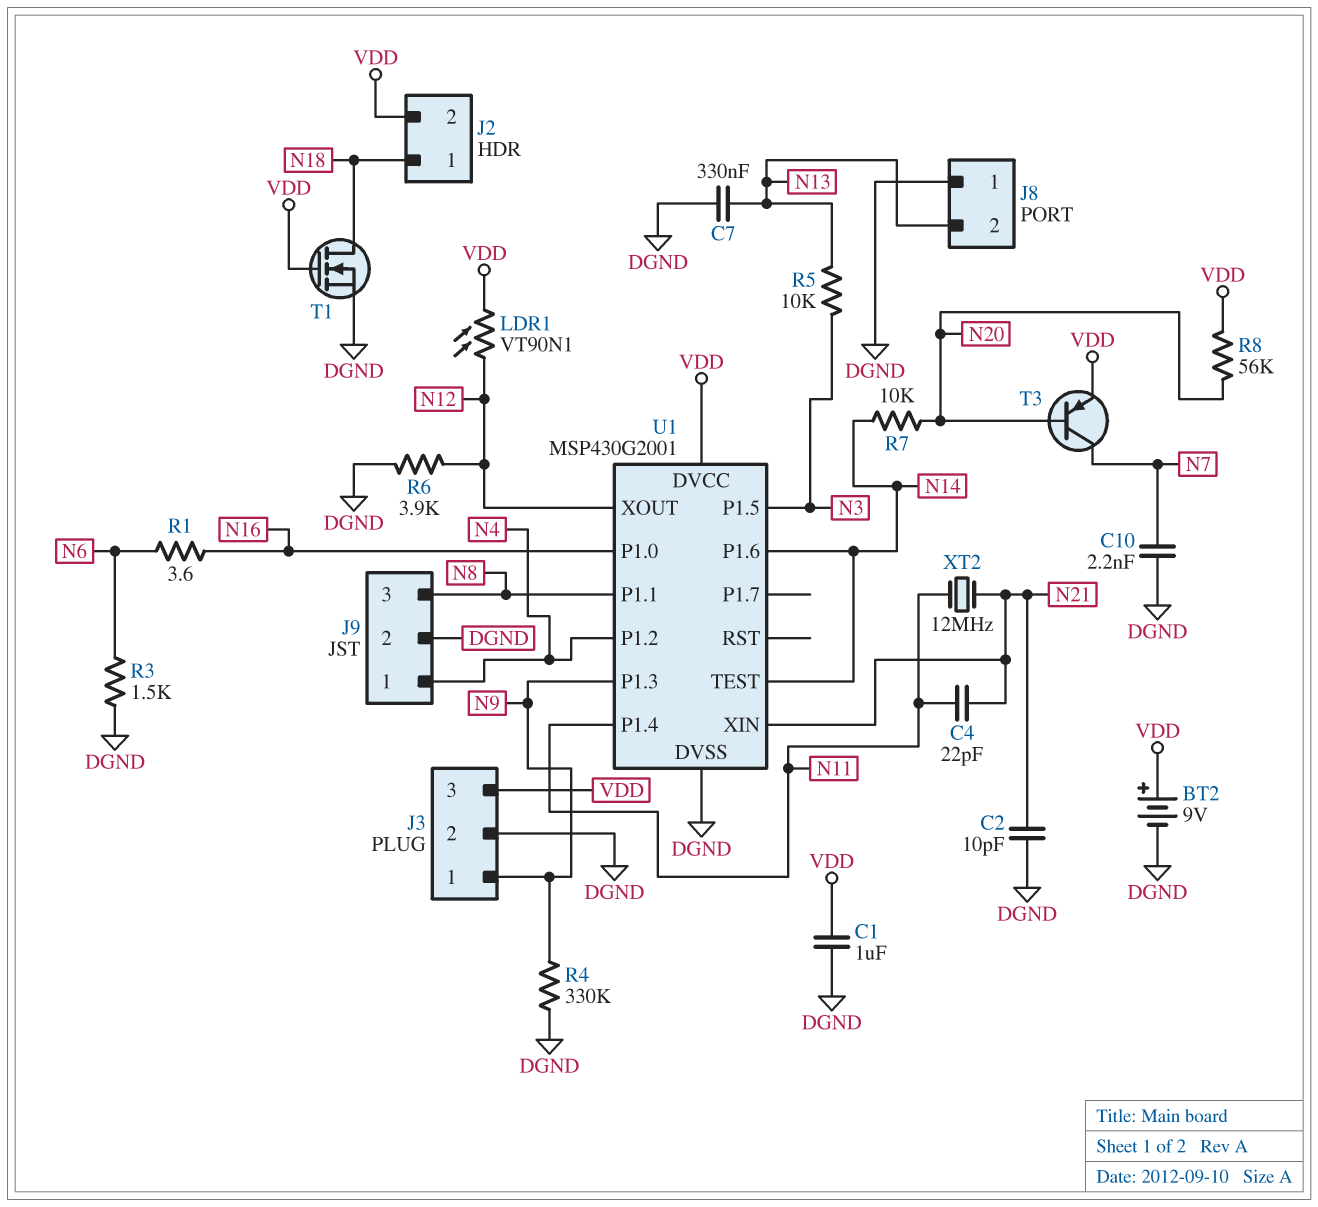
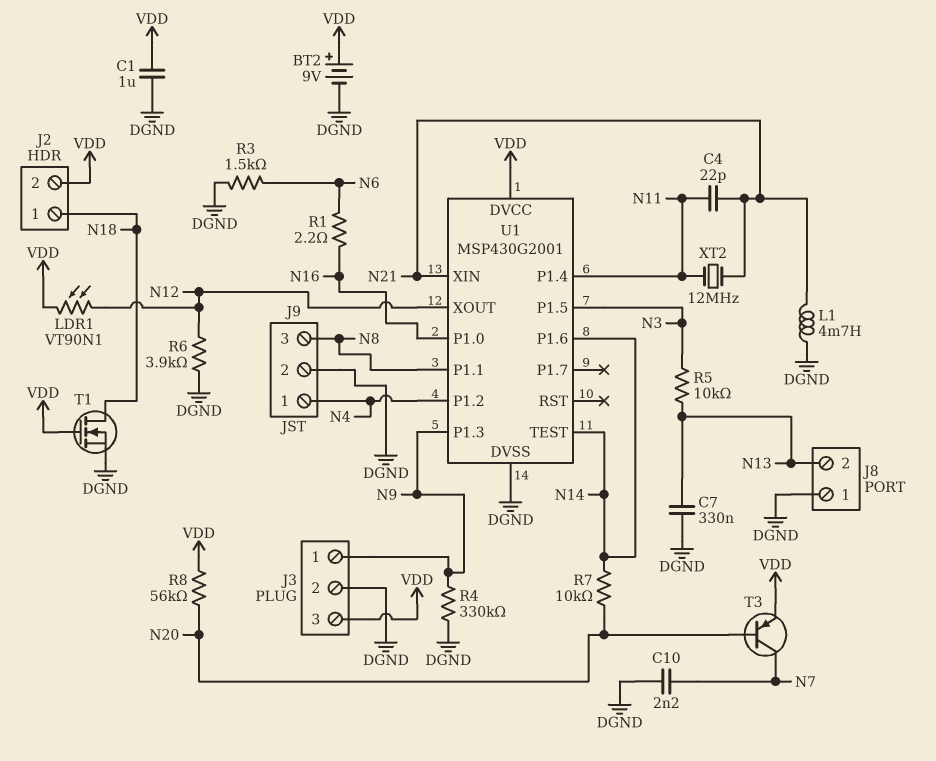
C2: 10pF (DGND, N21) -> none
L1: none -> 4.7mH (DGND, N21)
R1: 3.6 (N6, N16) -> 2.2 (N6, N16)

